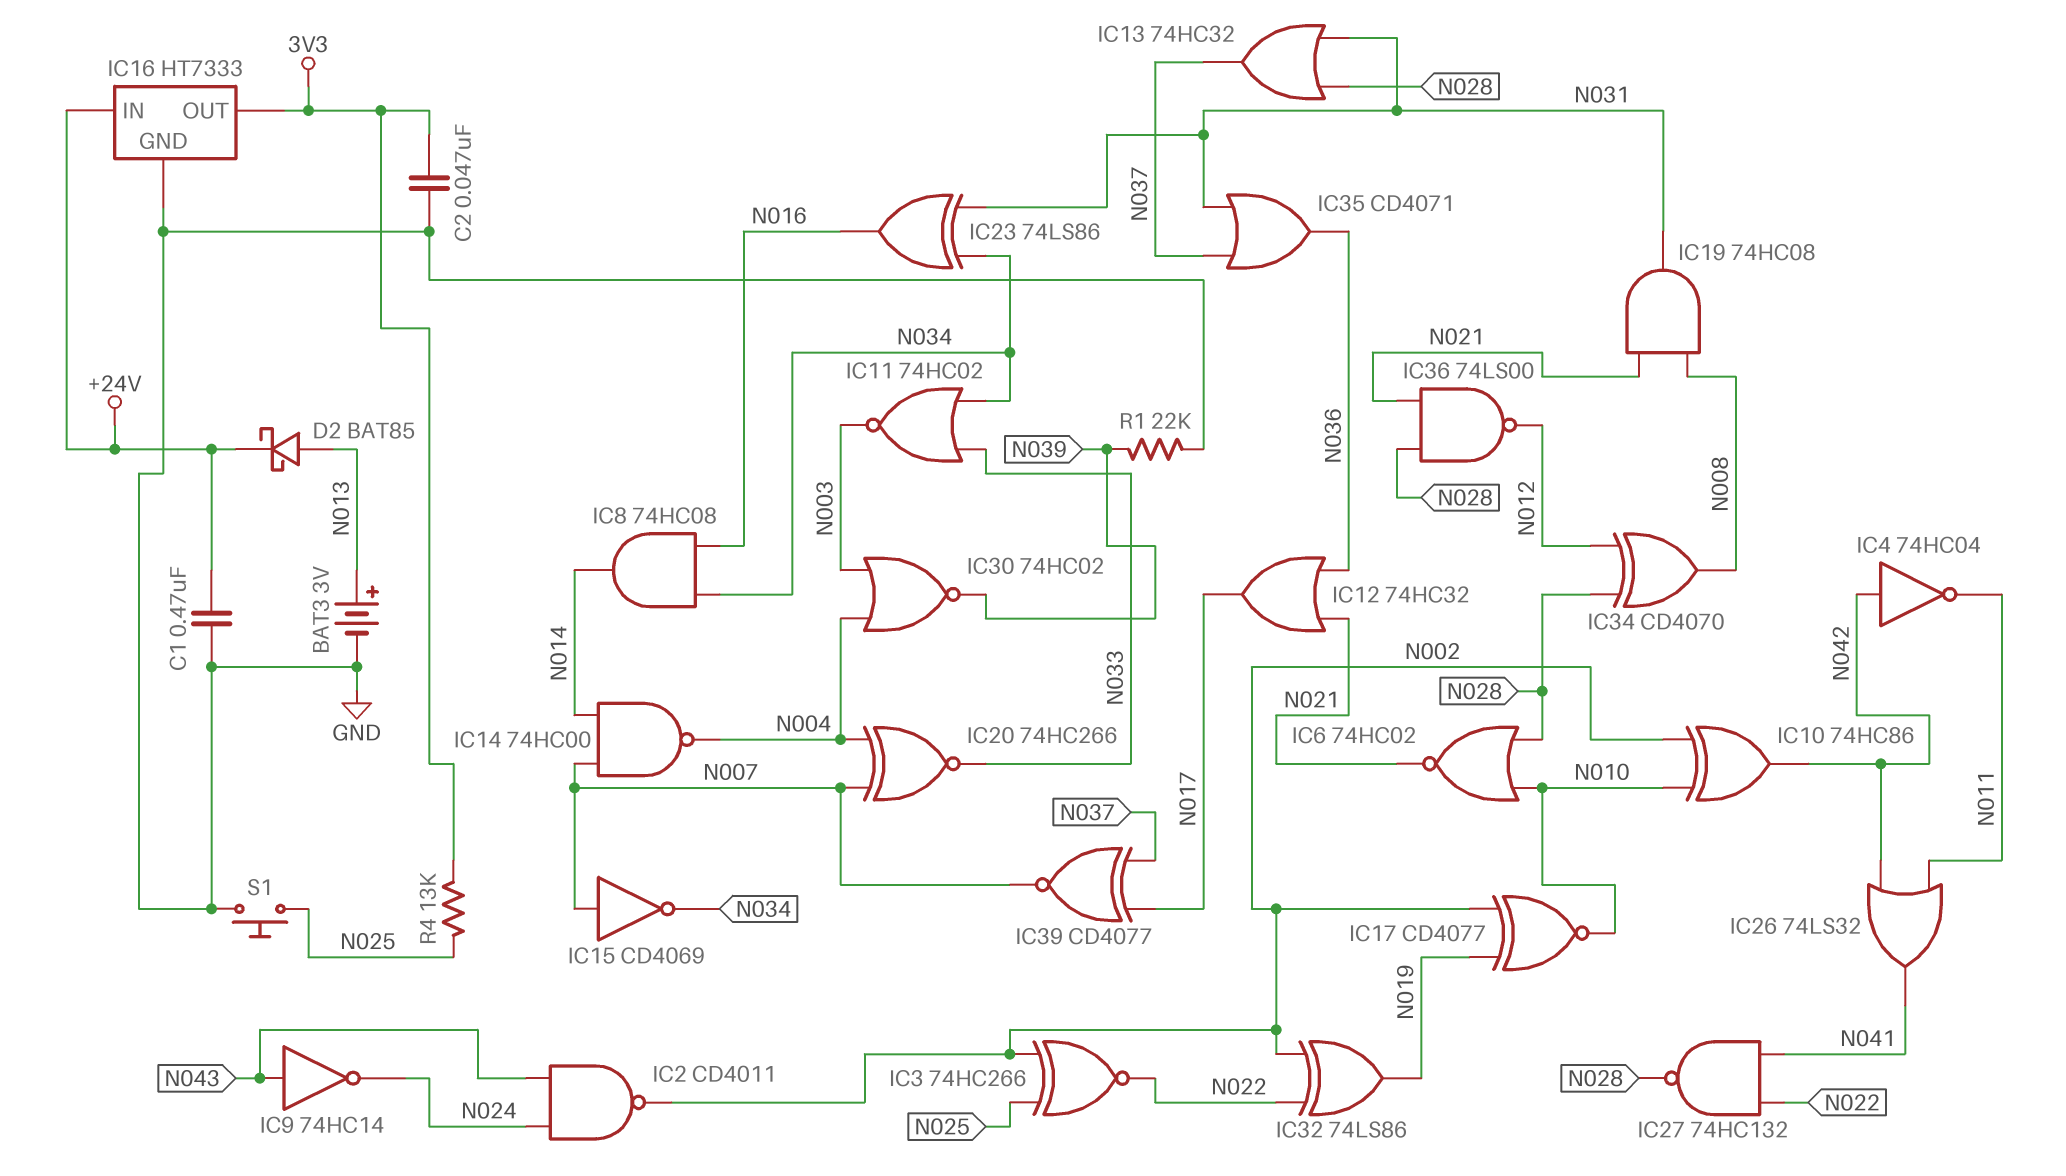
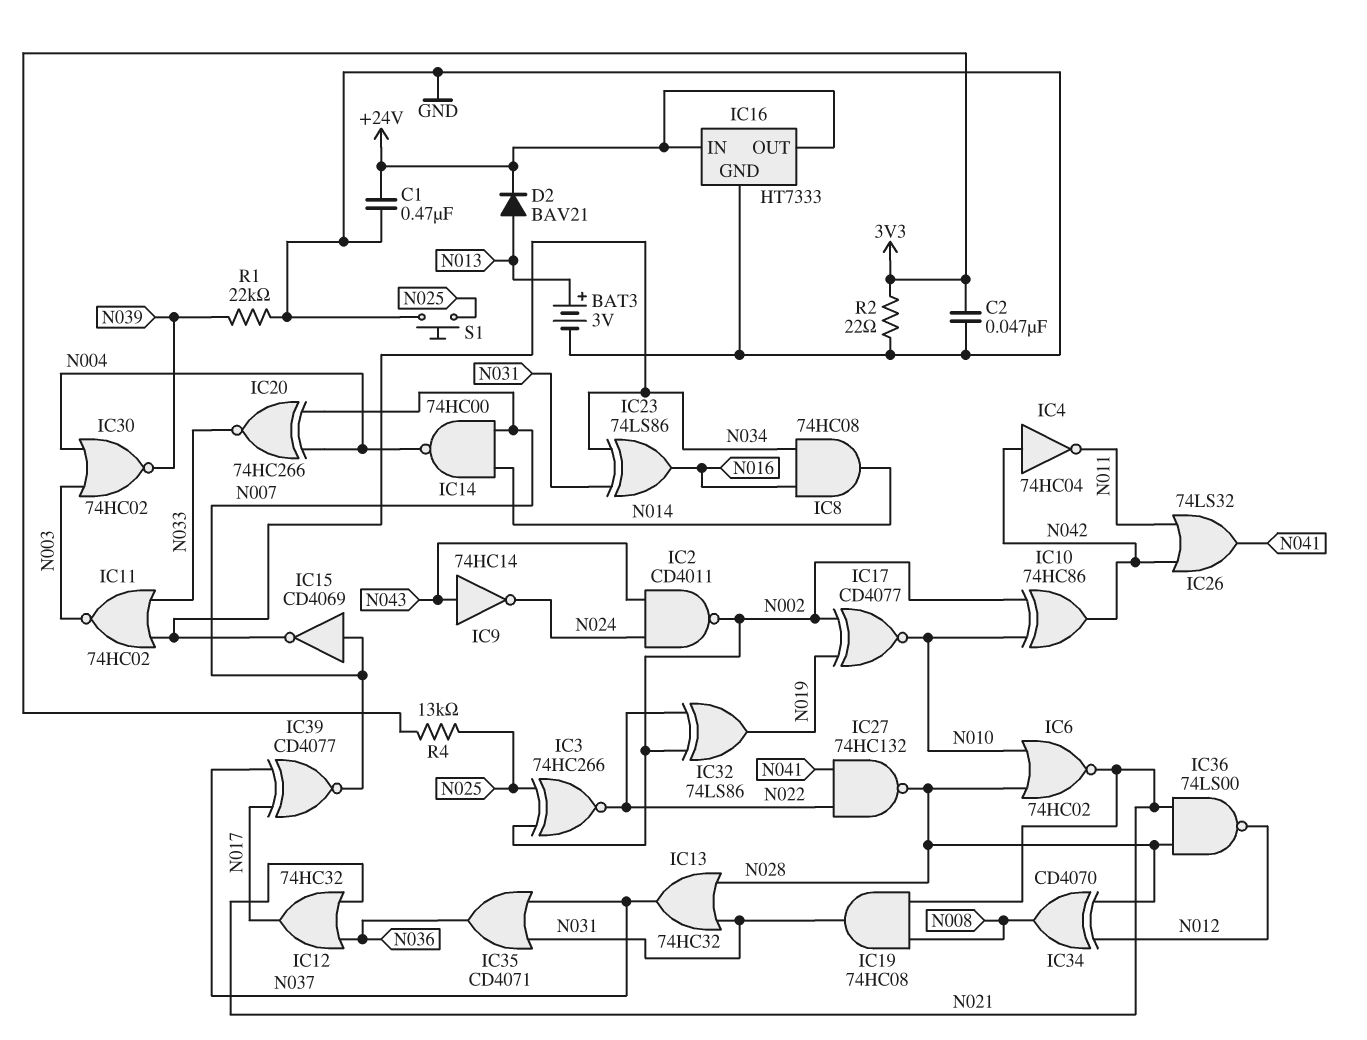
D2: schottky BAT85 (A N013, K +24V) -> diode BAV21 (A N013, K +24V)
IC16 pin OUT: 3V3 -> +24V
R2: none -> 22 (3V3, GND)

